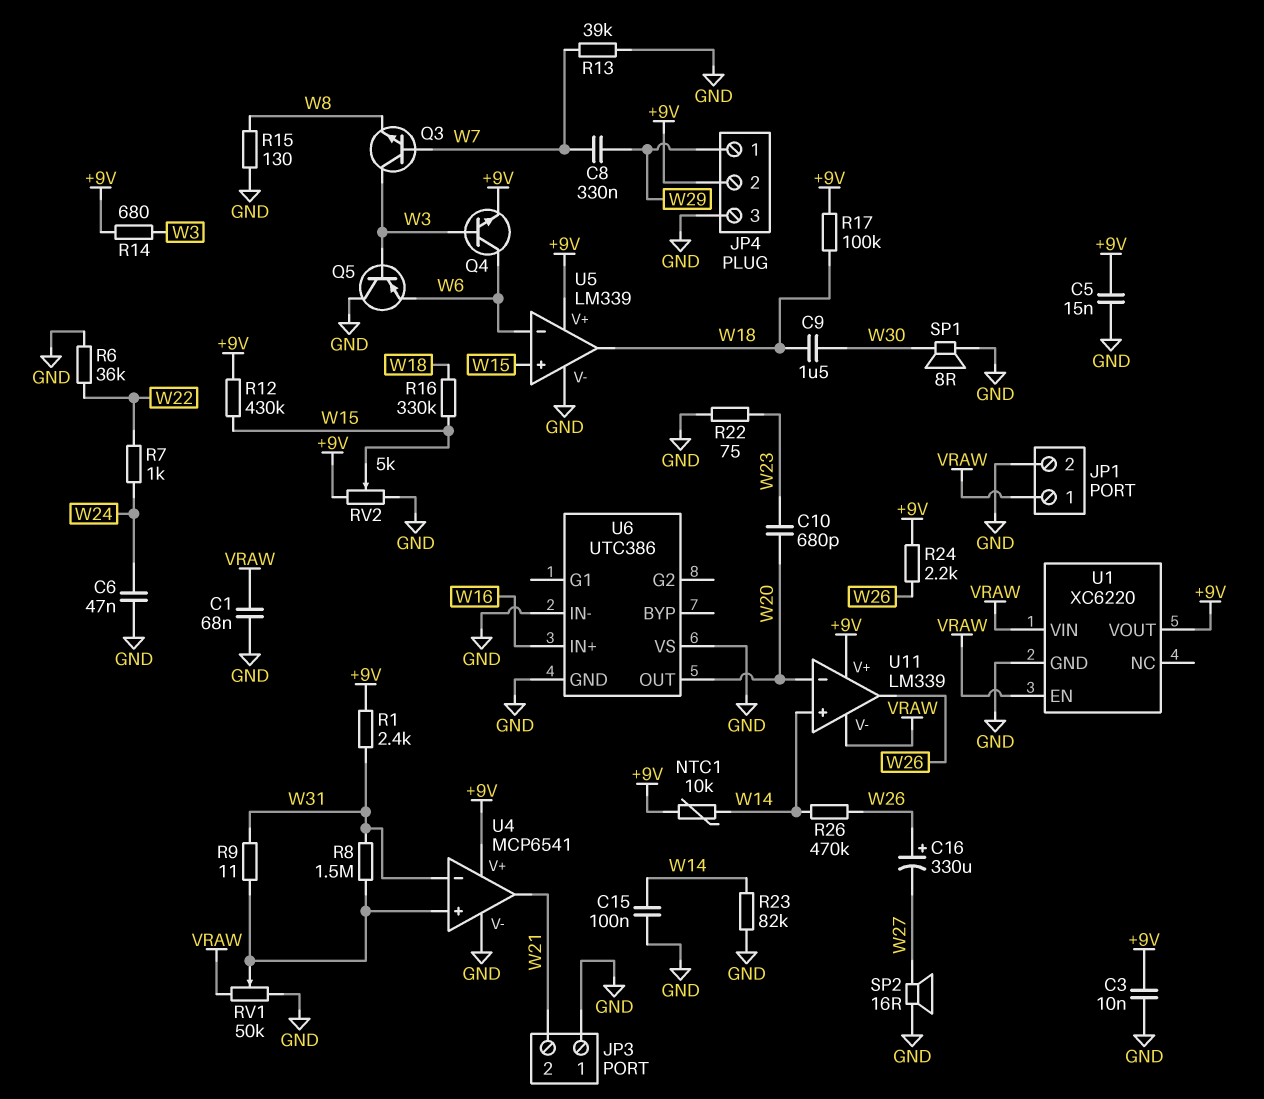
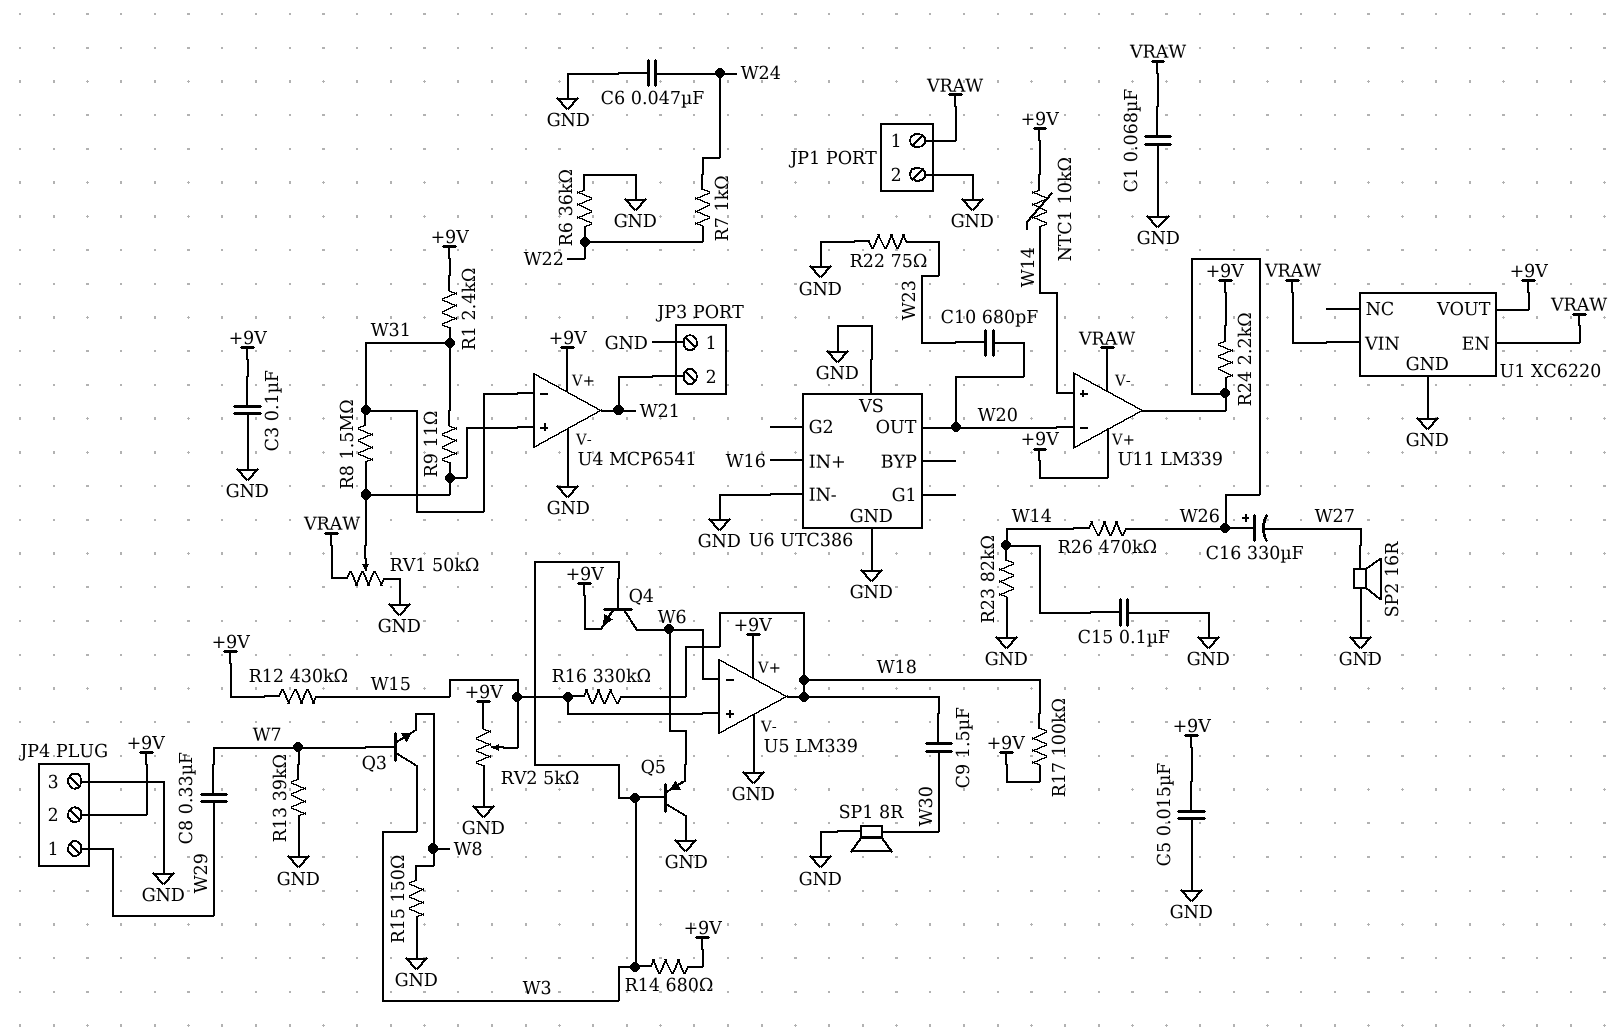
C3: 10nF (+9V, GND) -> 100nF (+9V, GND)
R15: 130 (GND, W8) -> 150 (GND, W8)

